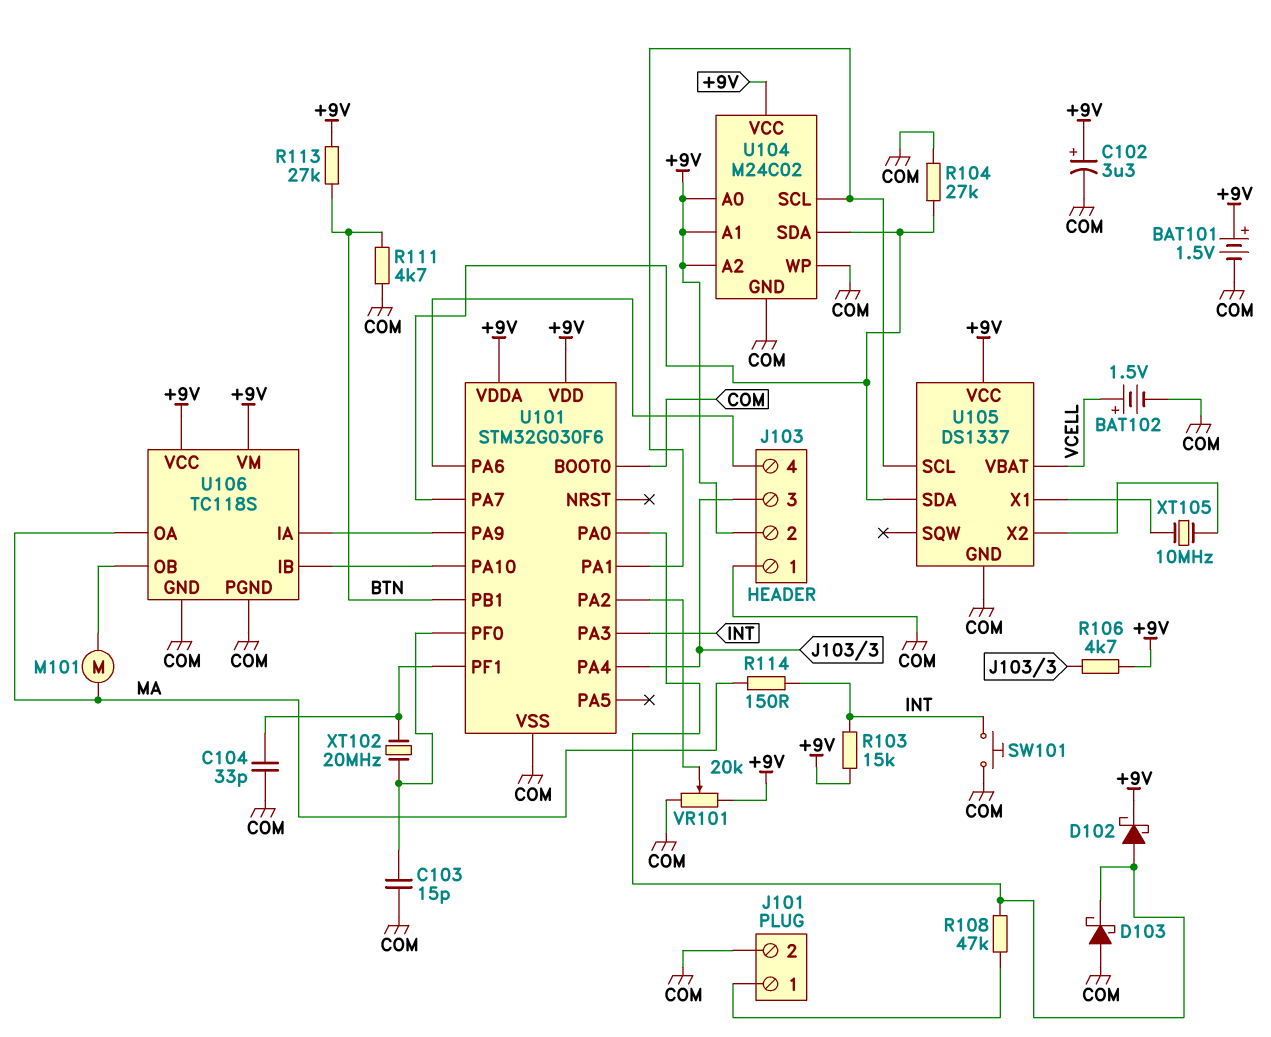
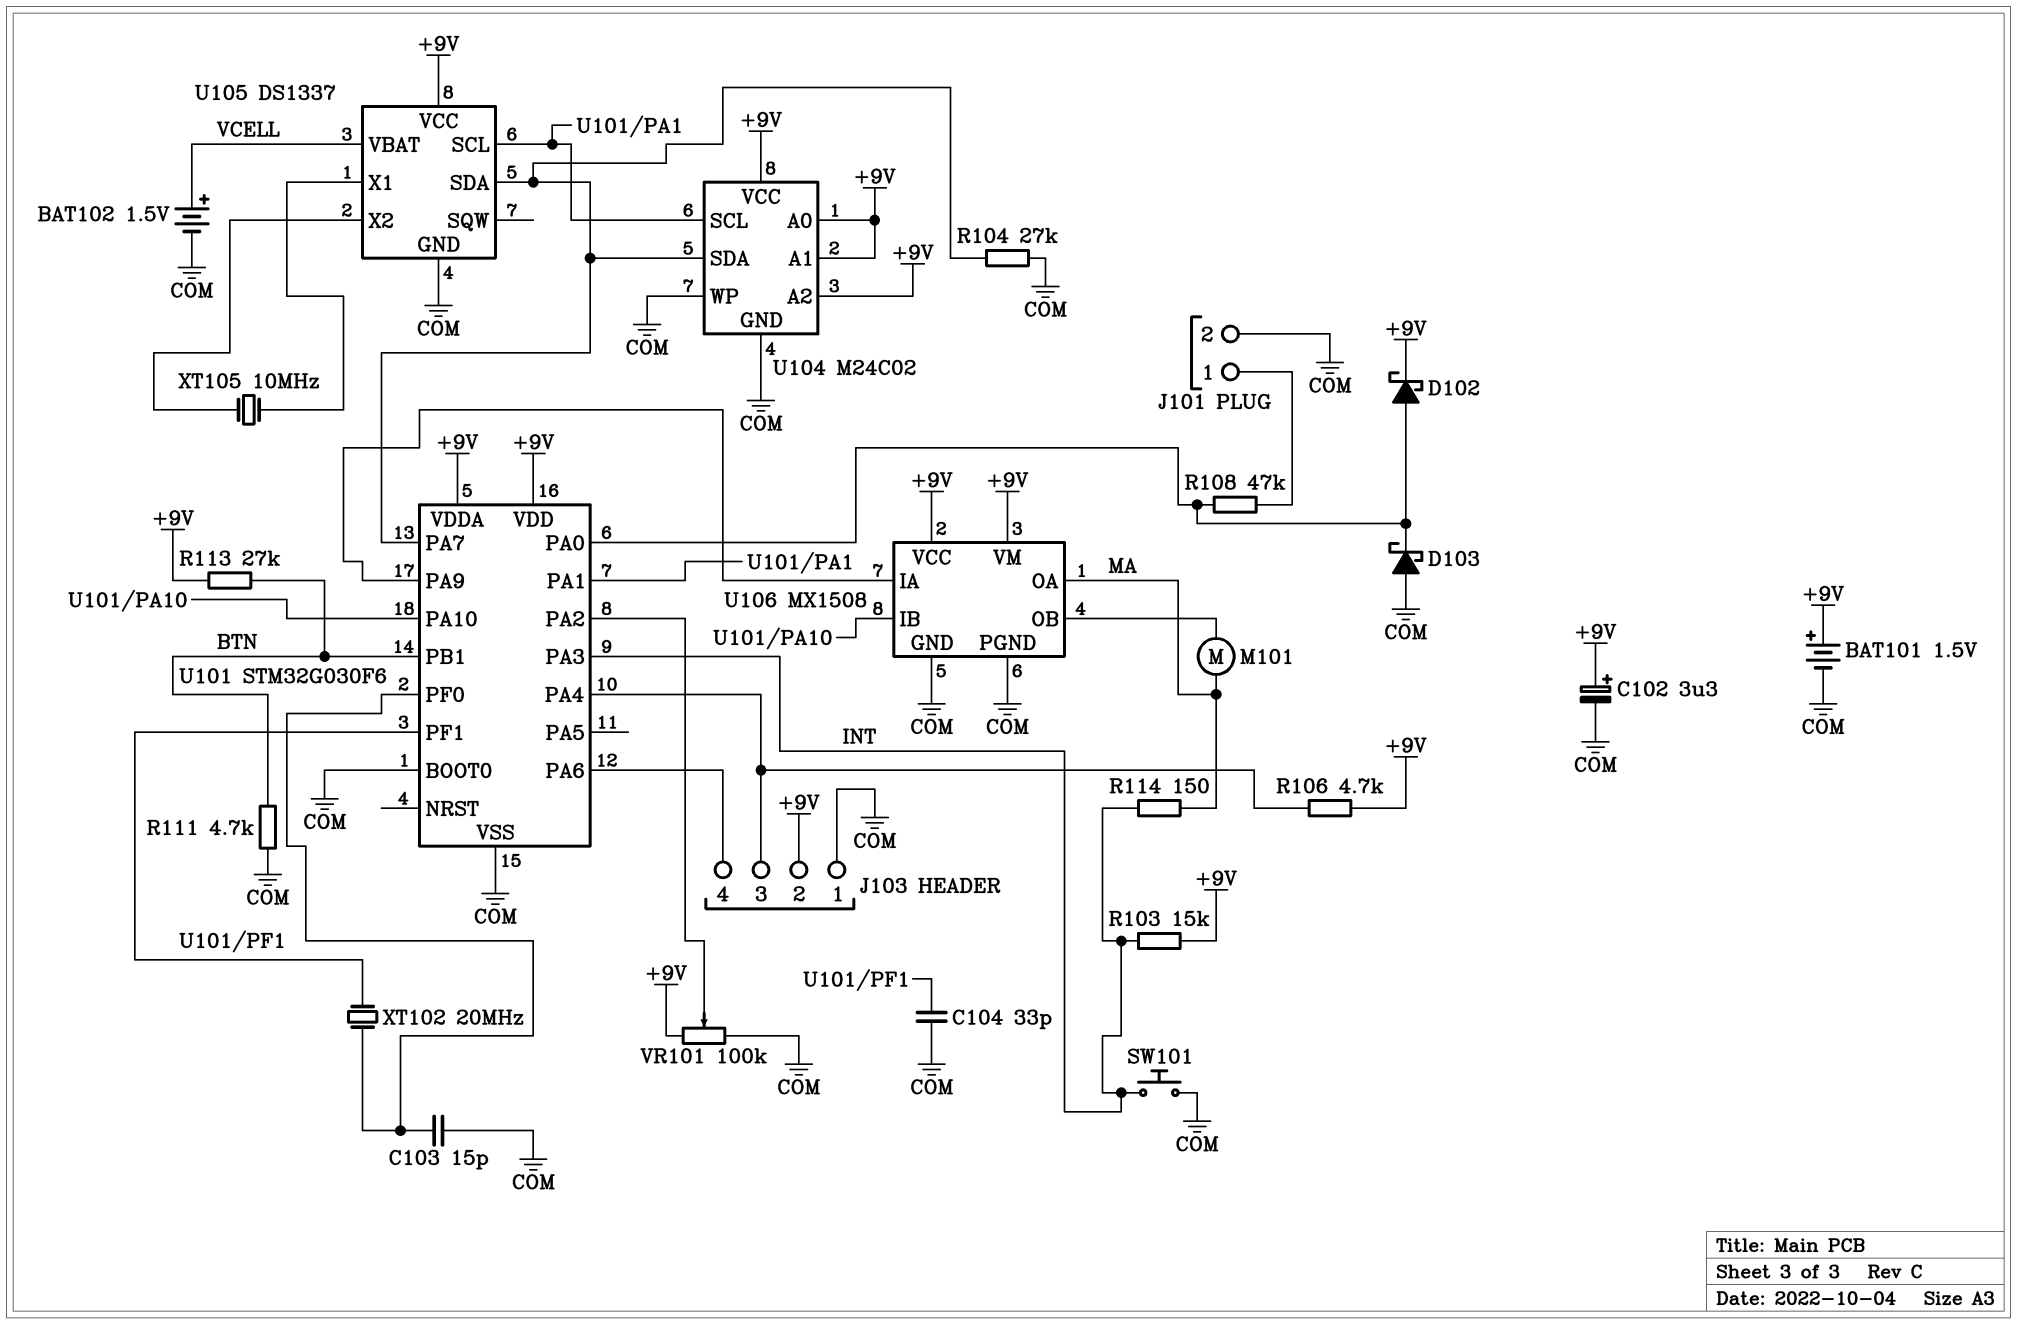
U106: TC118S -> MX1508
VR101: 20k (+9V, COM, wiper U101/PA2) -> 100k (+9V, COM, wiper U101/PA2)

